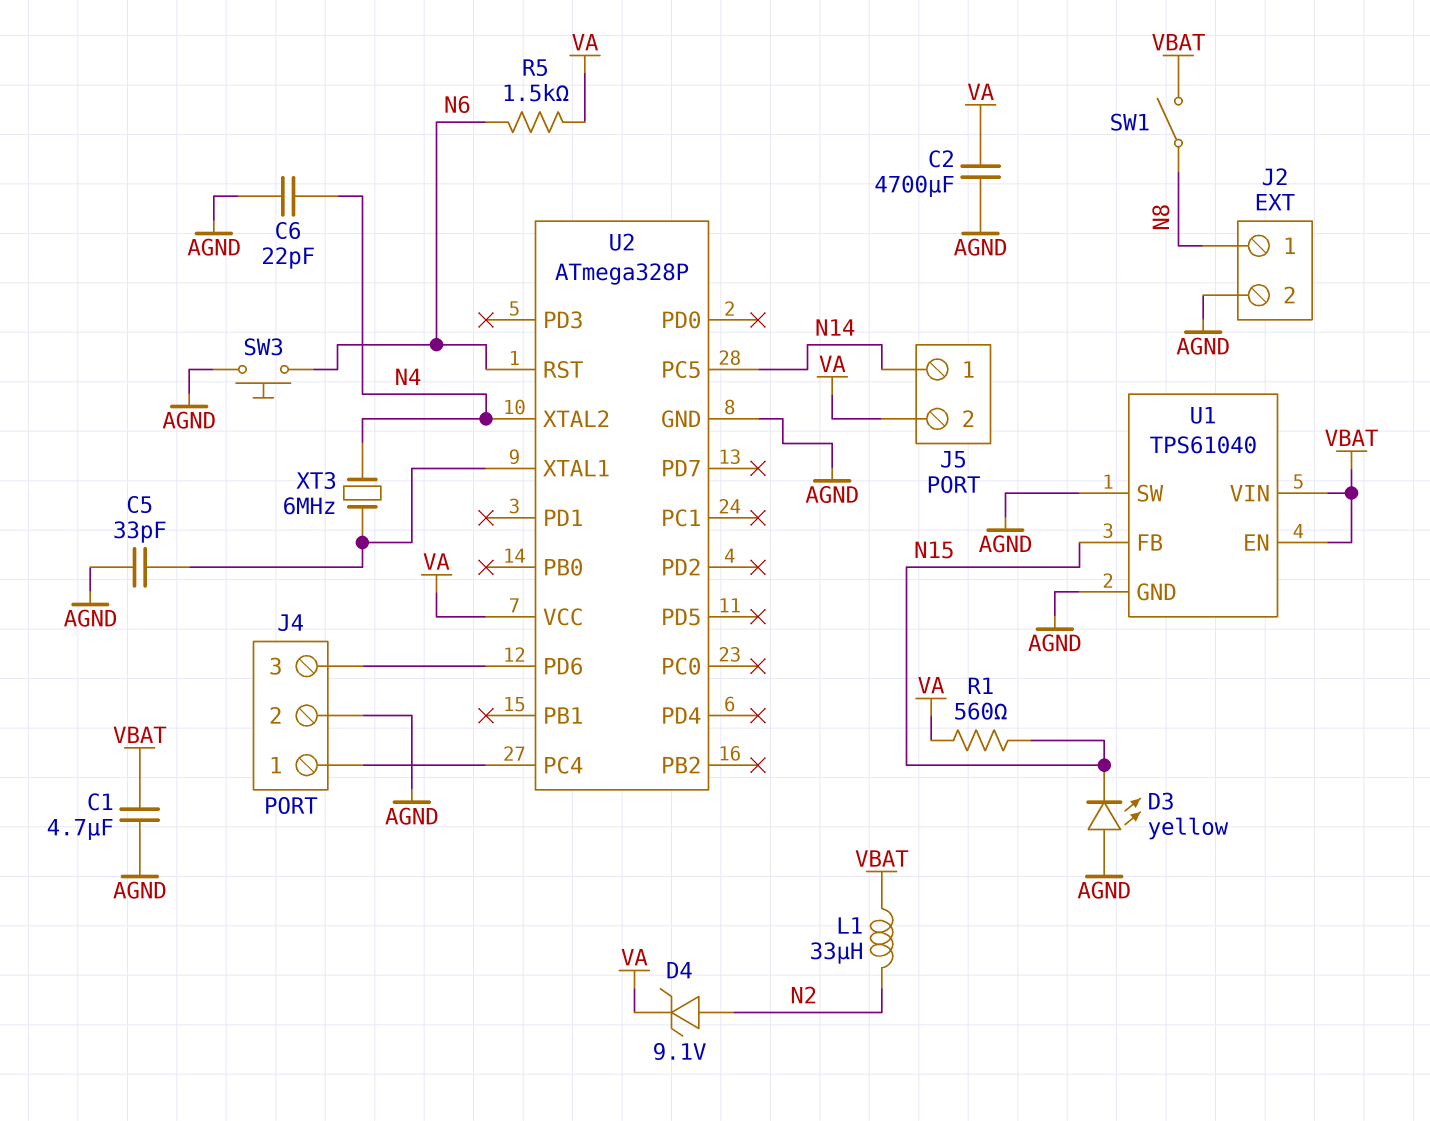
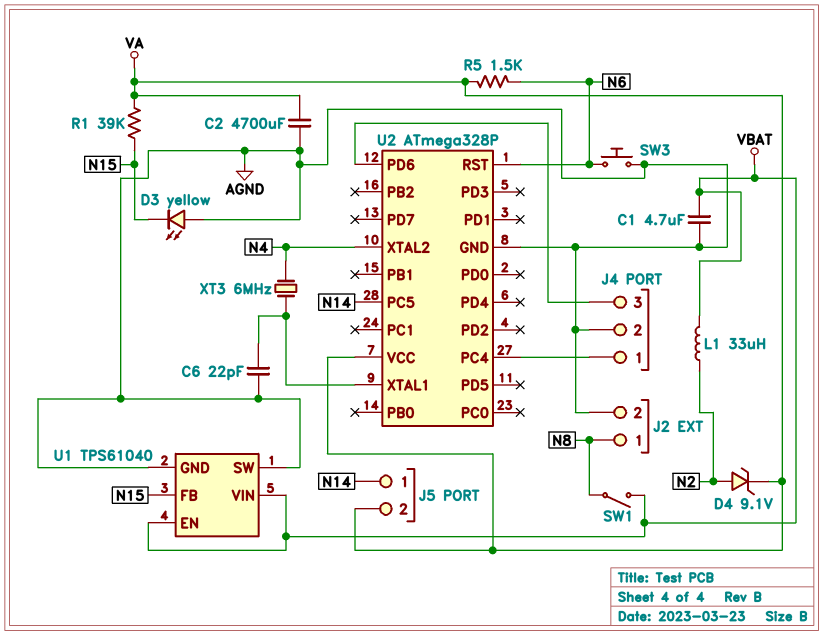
C5: 33pF (AGND, U2/XTAL1) -> none
C6: 22pF (AGND, N4) -> 22pF (AGND, U2/XTAL1)
R1: 560 (N15, VA) -> 39k (N15, VA)

